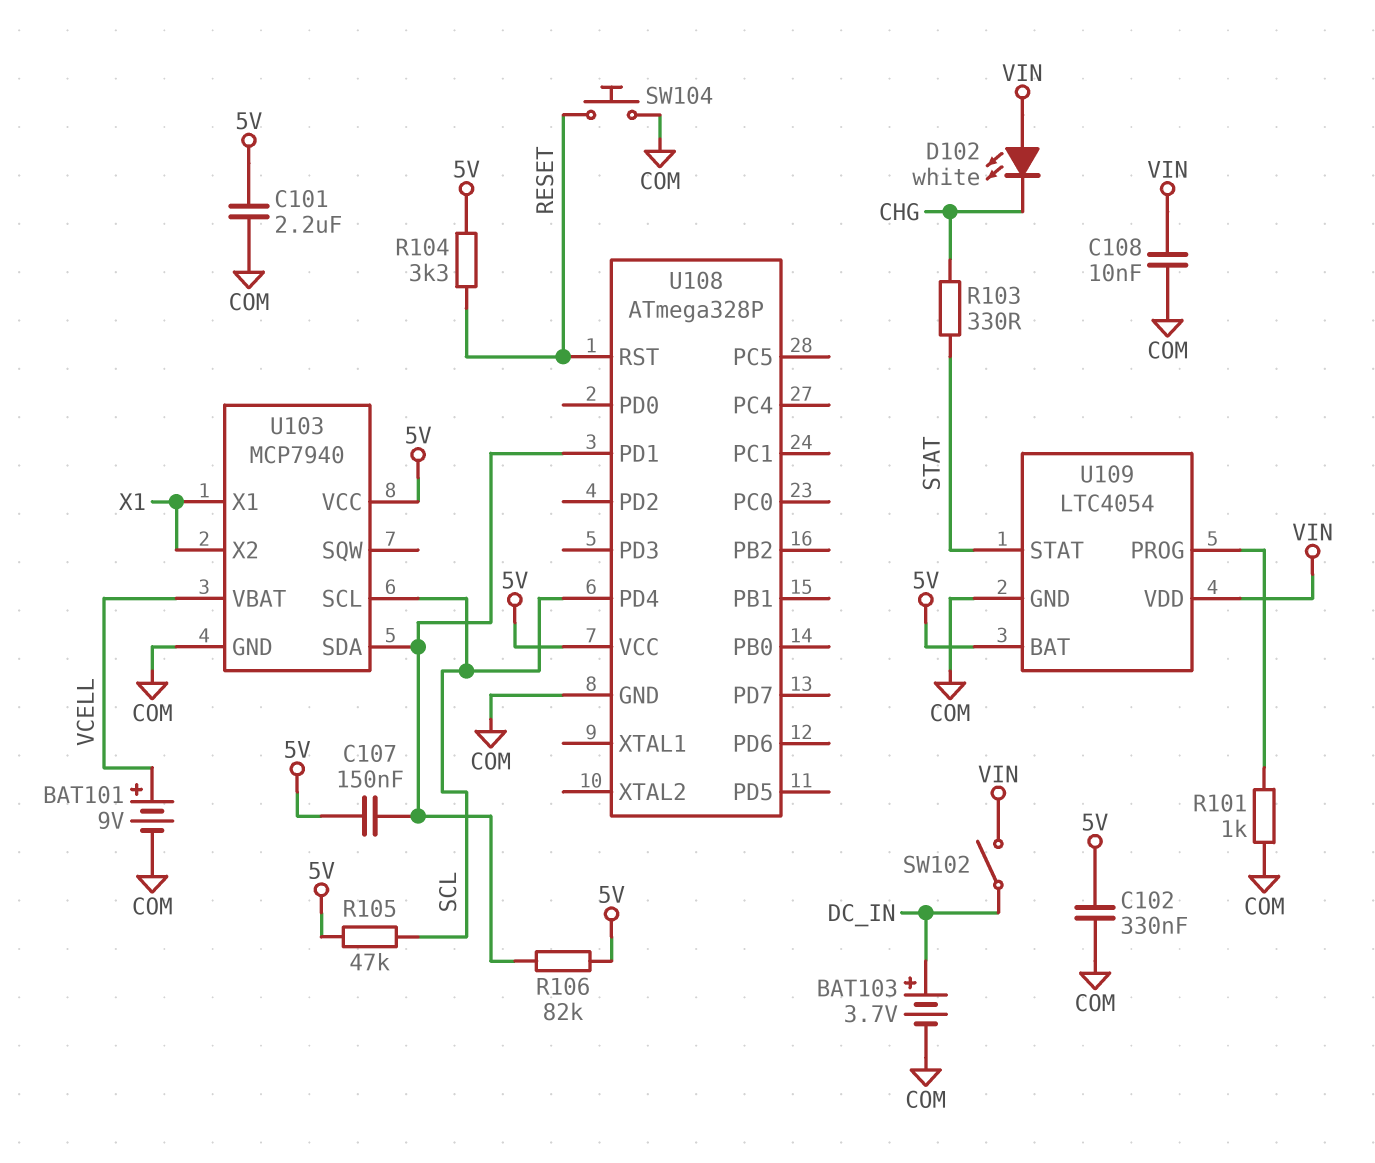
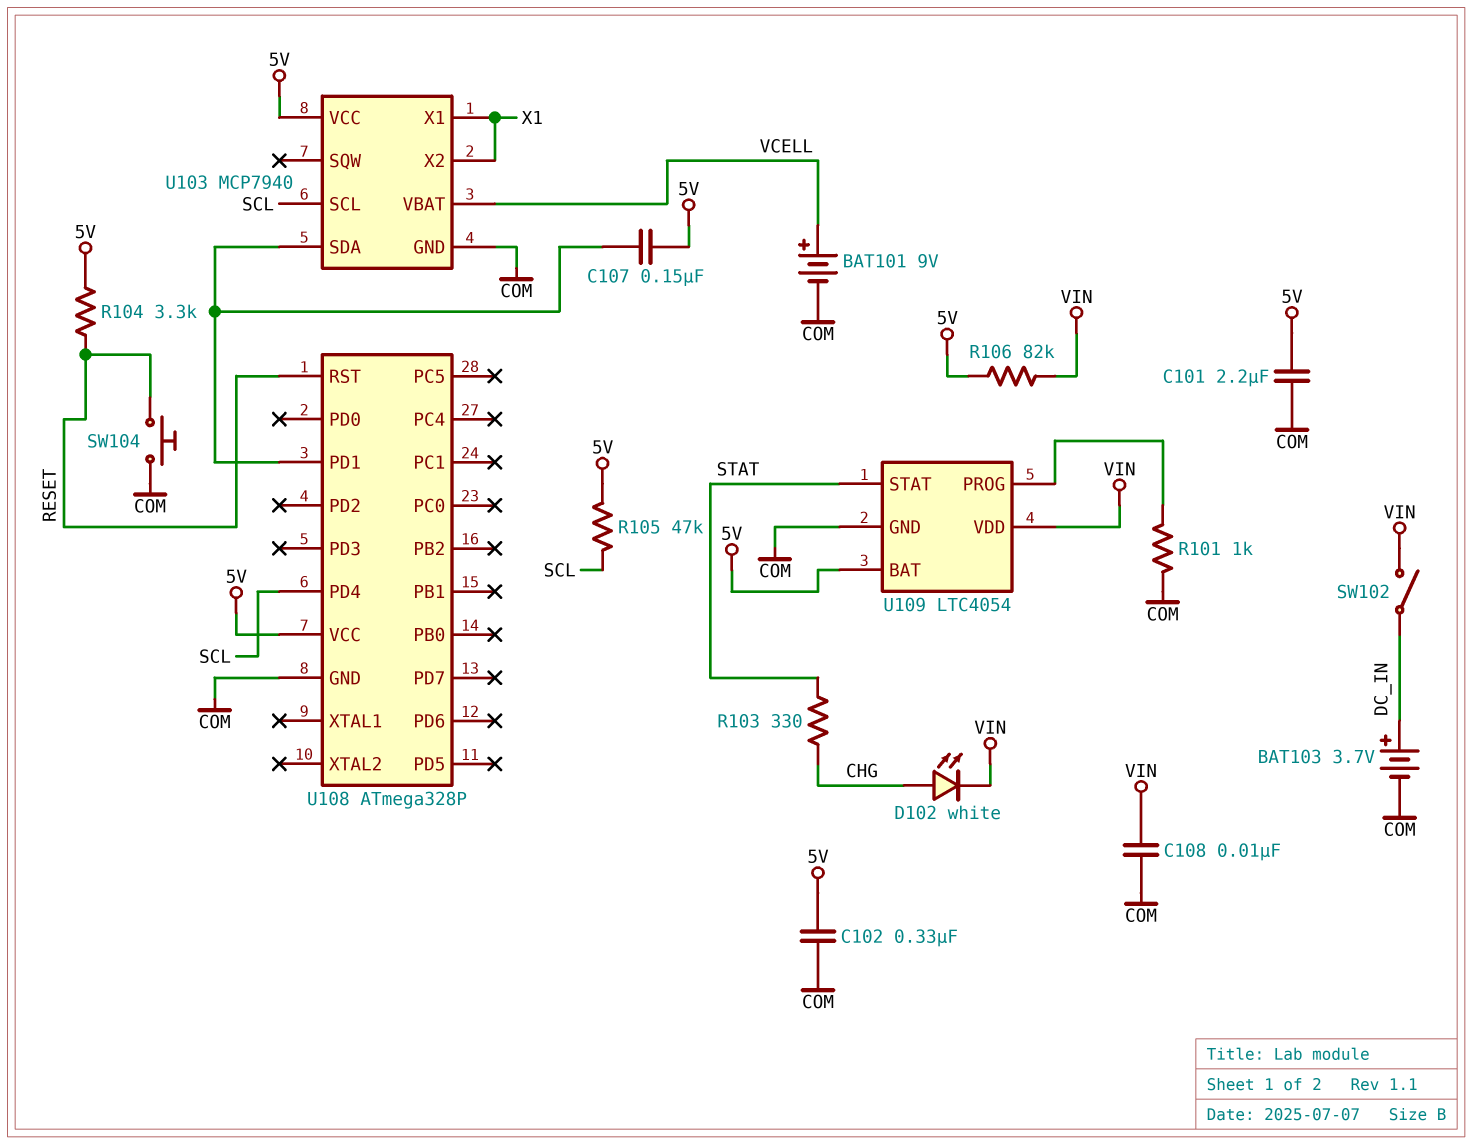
D102: LED white (A VIN, K CHG) -> LED white (A CHG, K VIN)
R106: 82k (5V, U103/SDA) -> 82k (5V, VIN)

